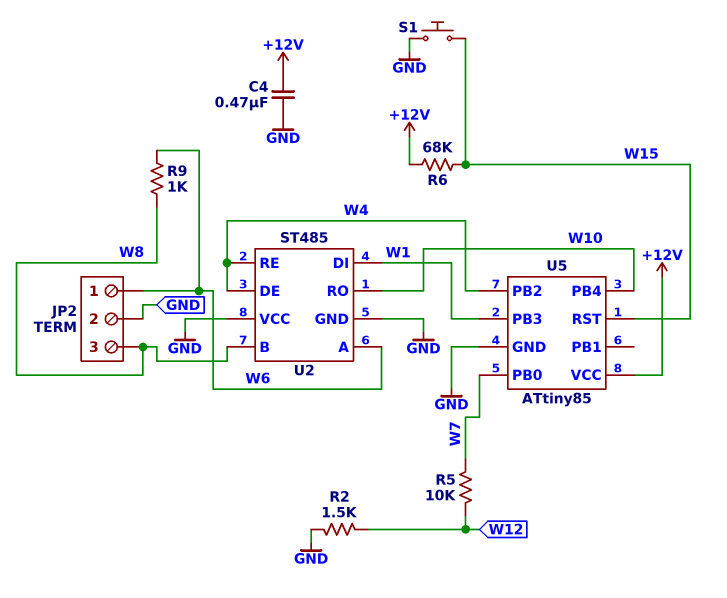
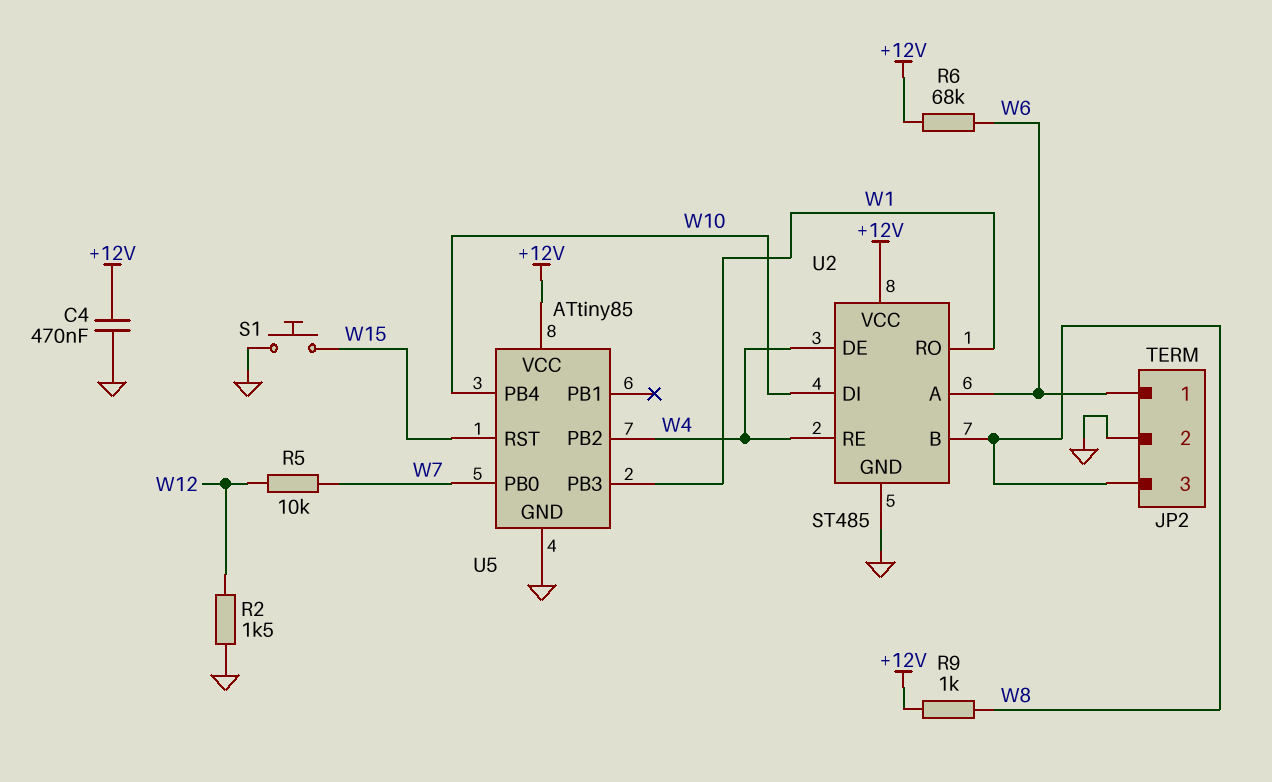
R6: 68k (+12V, W15) -> 68k (+12V, W6)
R9: 1k (W6, W8) -> 1k (+12V, W8)
U2 pin DI: W1 -> W10
U2 pin RO: W10 -> W1
U2 pin VCC: GND -> +12V

